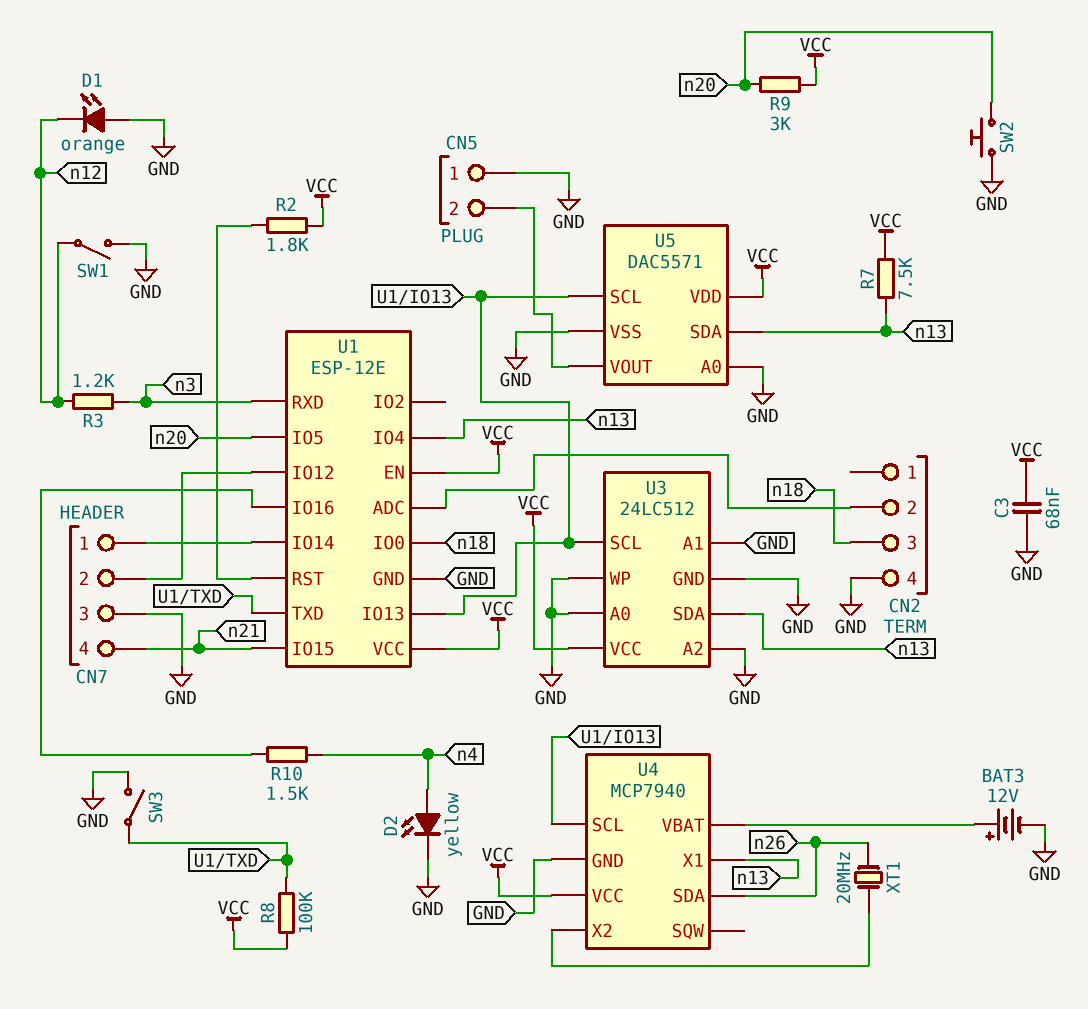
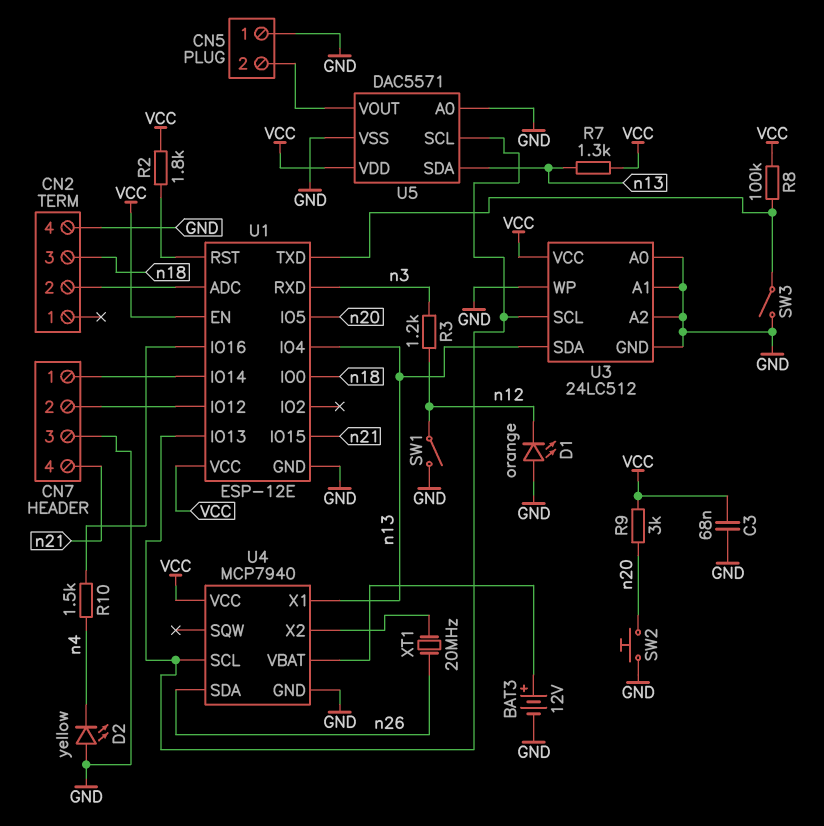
D2: LED yellow (A n4, K GND) -> LED yellow (A GND, K n4)
R7: 7.5k (VCC, n13) -> 1.3k (VCC, n13)

